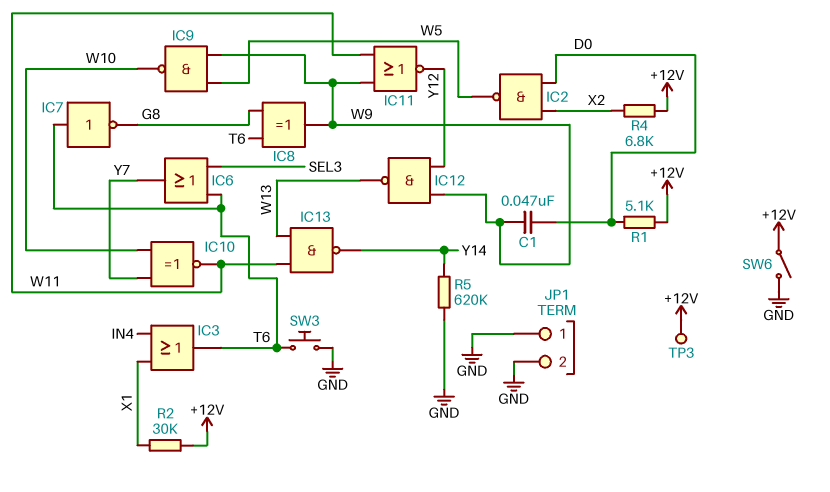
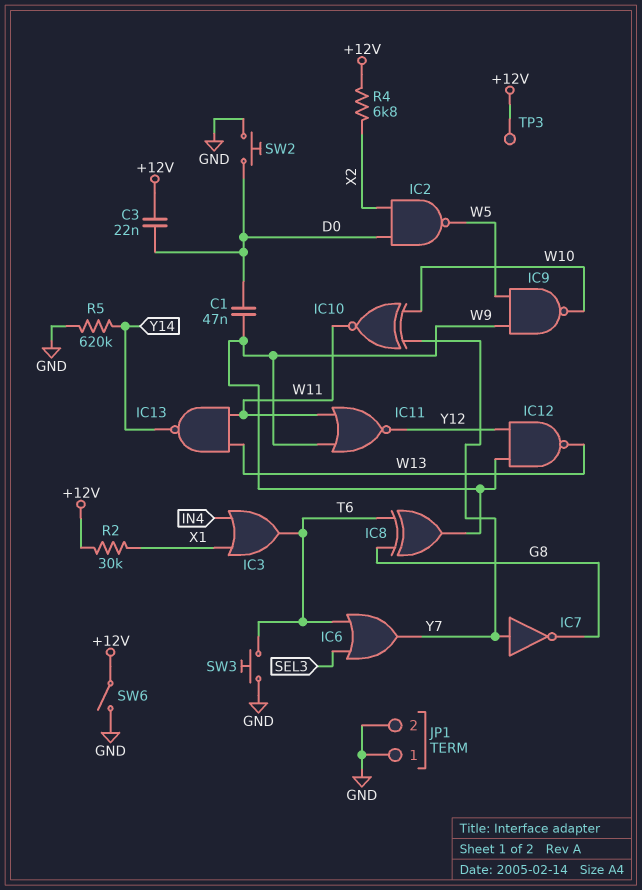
C3: none -> 22nF (+12V, D0)
IC7: NOT (in T6, out G8) -> NOT (in Y7, out G8)
R1: 5.1k (+12V, D0) -> none
SW2: none -> button (D0, GND)

